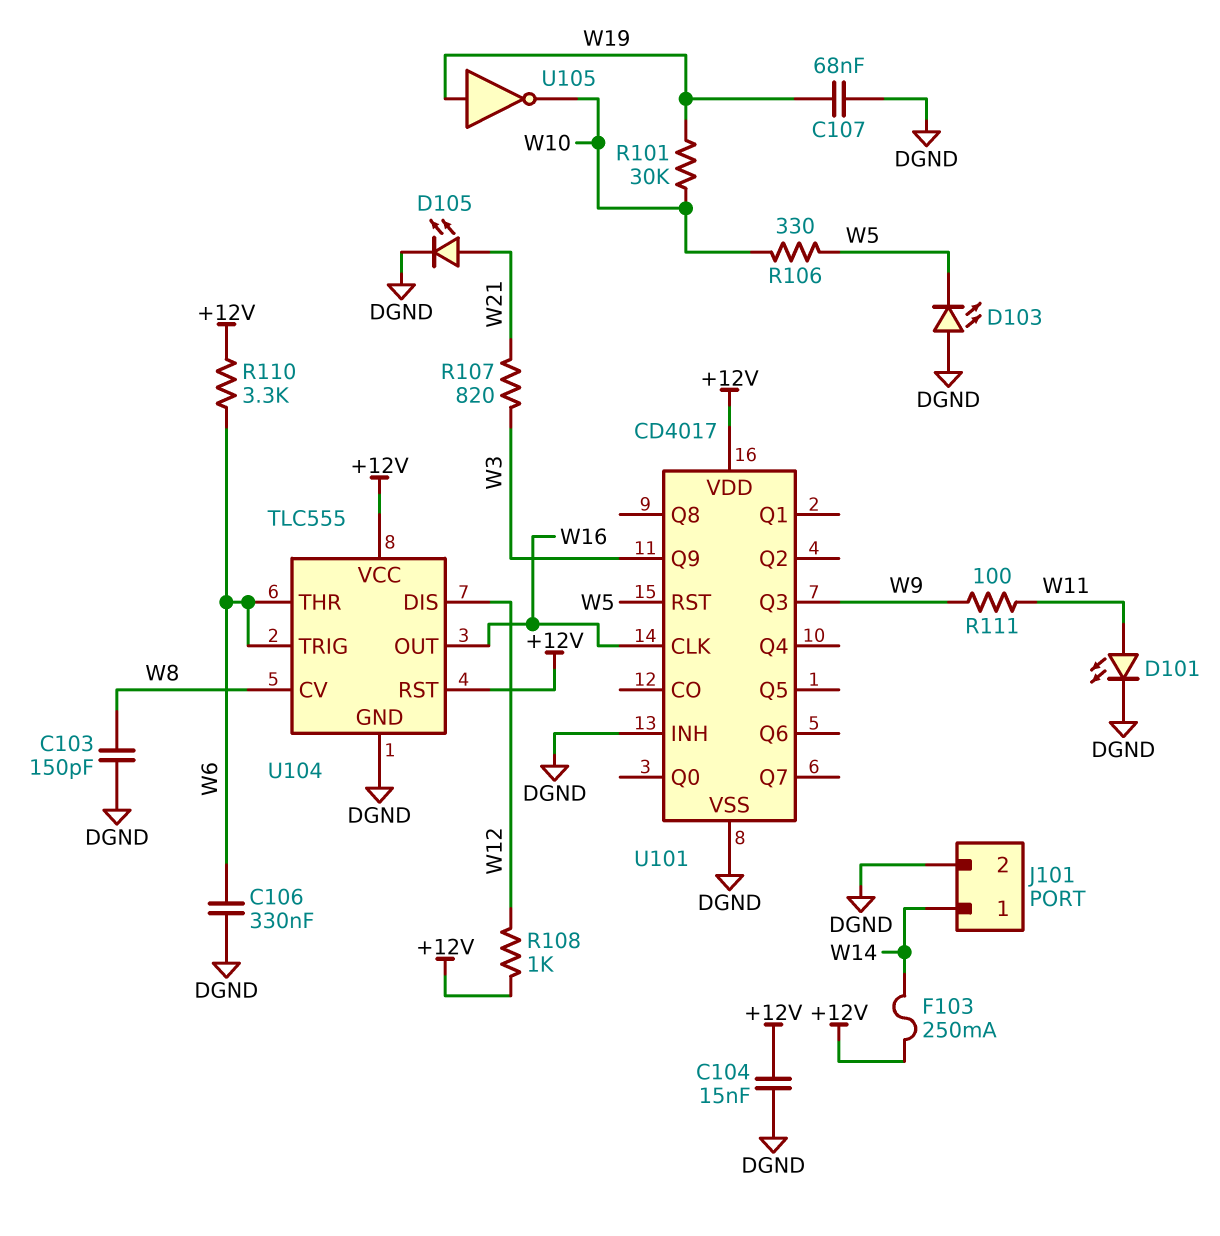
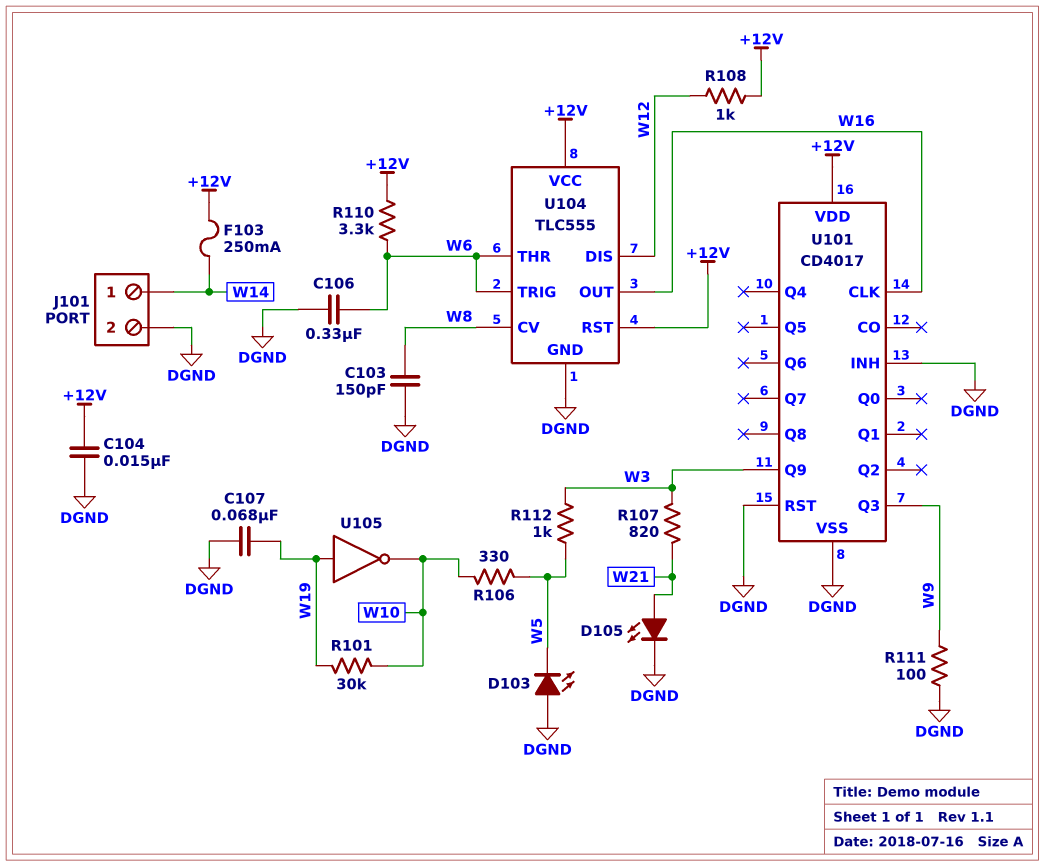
D101: LED (A W11, K DGND) -> none
R111: 100 (W9, W11) -> 100 (DGND, W9)
R112: none -> 1k (W3, W5)
U101 pin RST: W5 -> DGND

